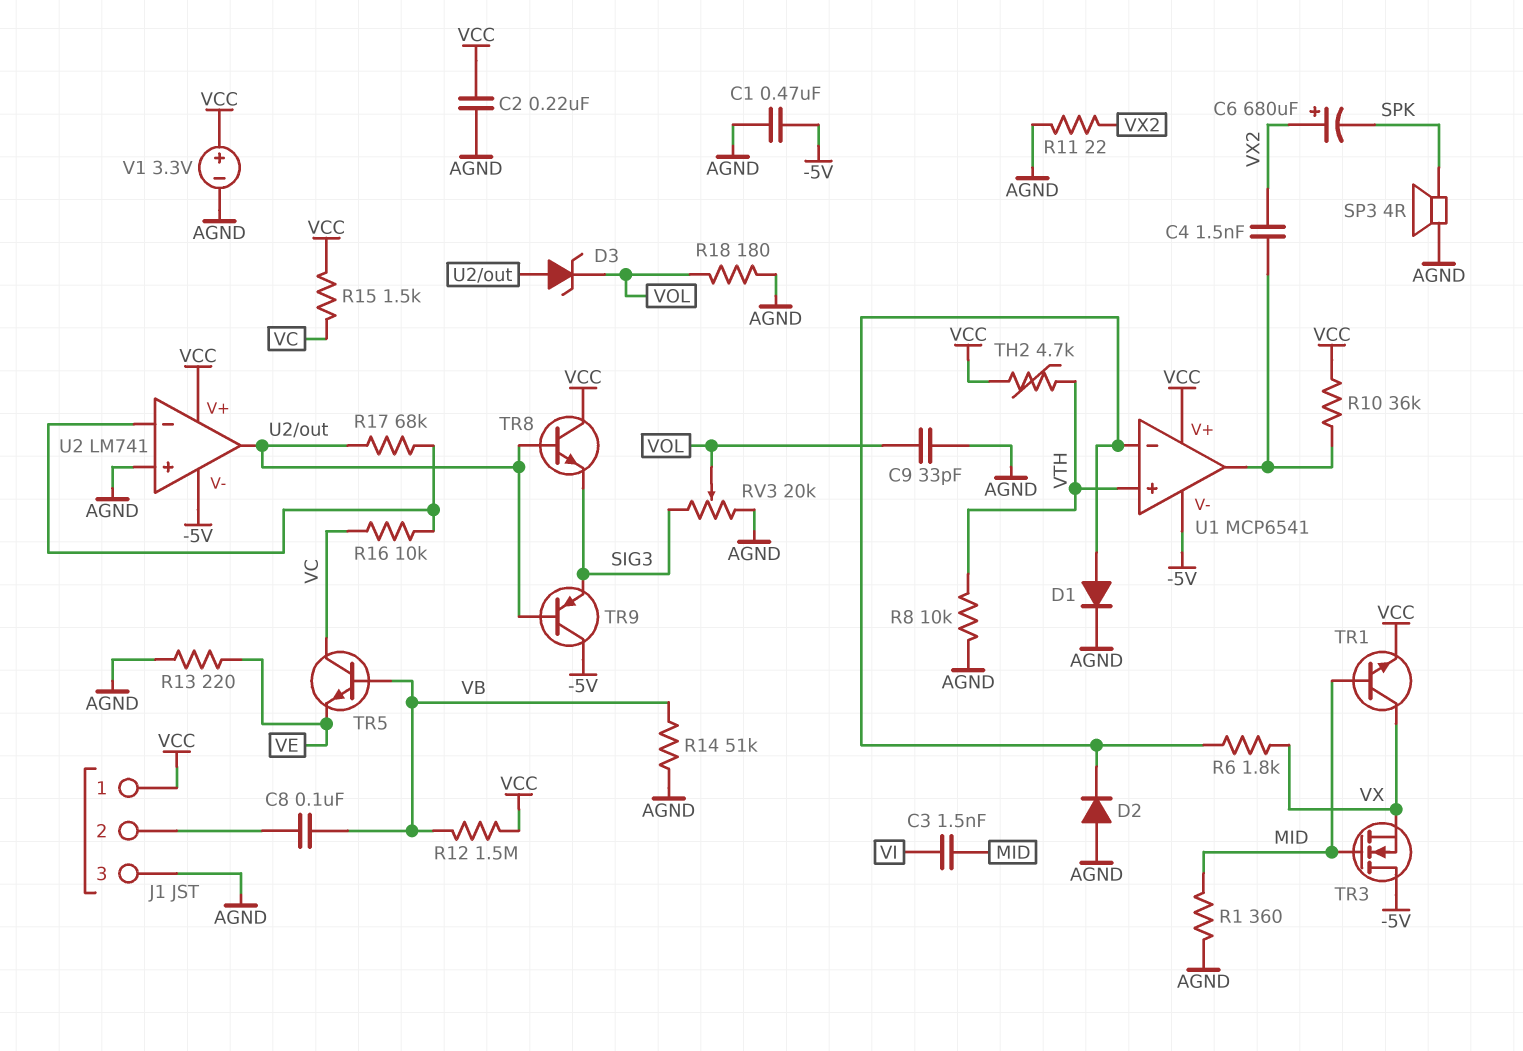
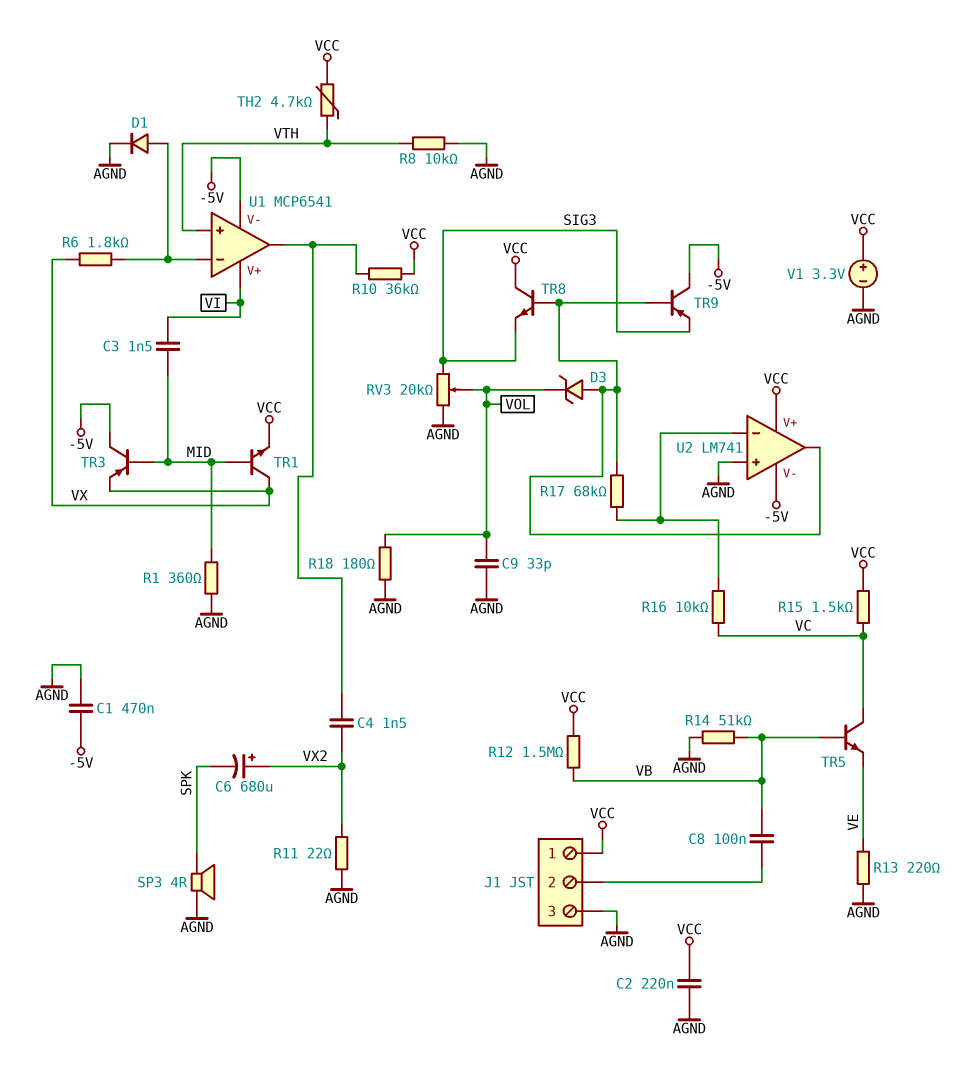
D2: diode (A AGND, K U1/in-) -> none
TR3: NMOS (G MID, D -5V, S VX) -> PNP (B MID, C -5V, E VX)
U1 pin V+: VCC -> VI

